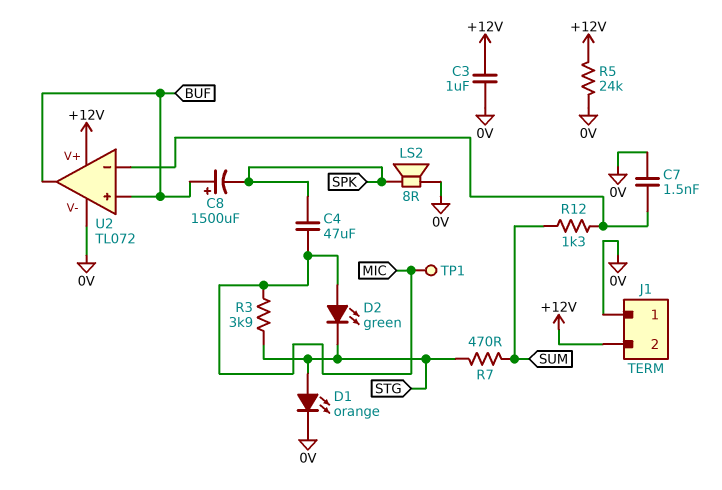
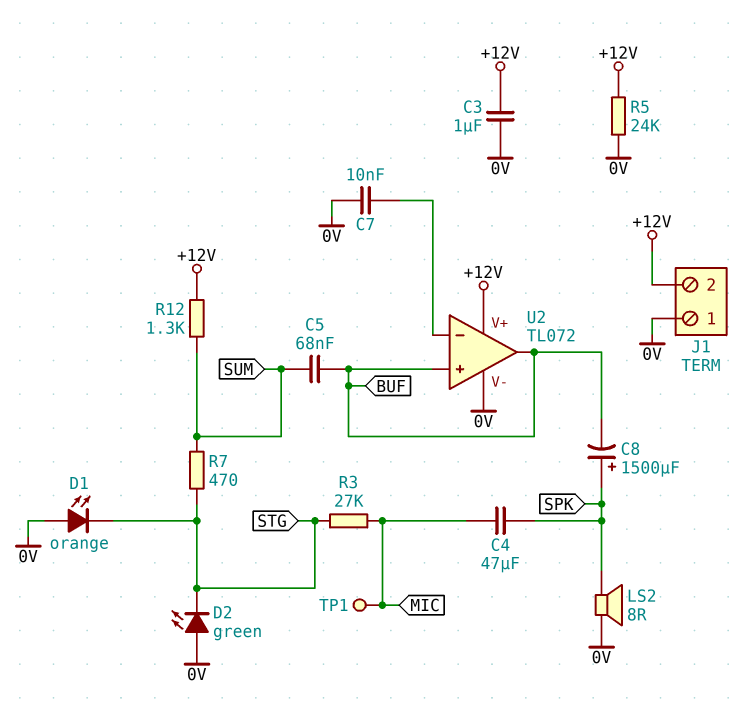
C5: none -> 68nF (BUF, SUM)
C7: 1.5nF (0V, U2/in-) -> 10nF (0V, U2/in-)
C8: 1500uF (plus BUF, minus SPK) -> 1500uF (plus SPK, minus BUF)
D1: LED orange (A STG, K 0V) -> LED orange (A 0V, K STG)
D2: LED green (A MIC, K STG) -> LED green (A 0V, K STG)
R3: 3.9k (MIC, STG) -> 27k (MIC, STG)
R12: 1.3k (SUM, U2/in-) -> 1.3k (+12V, SUM)

